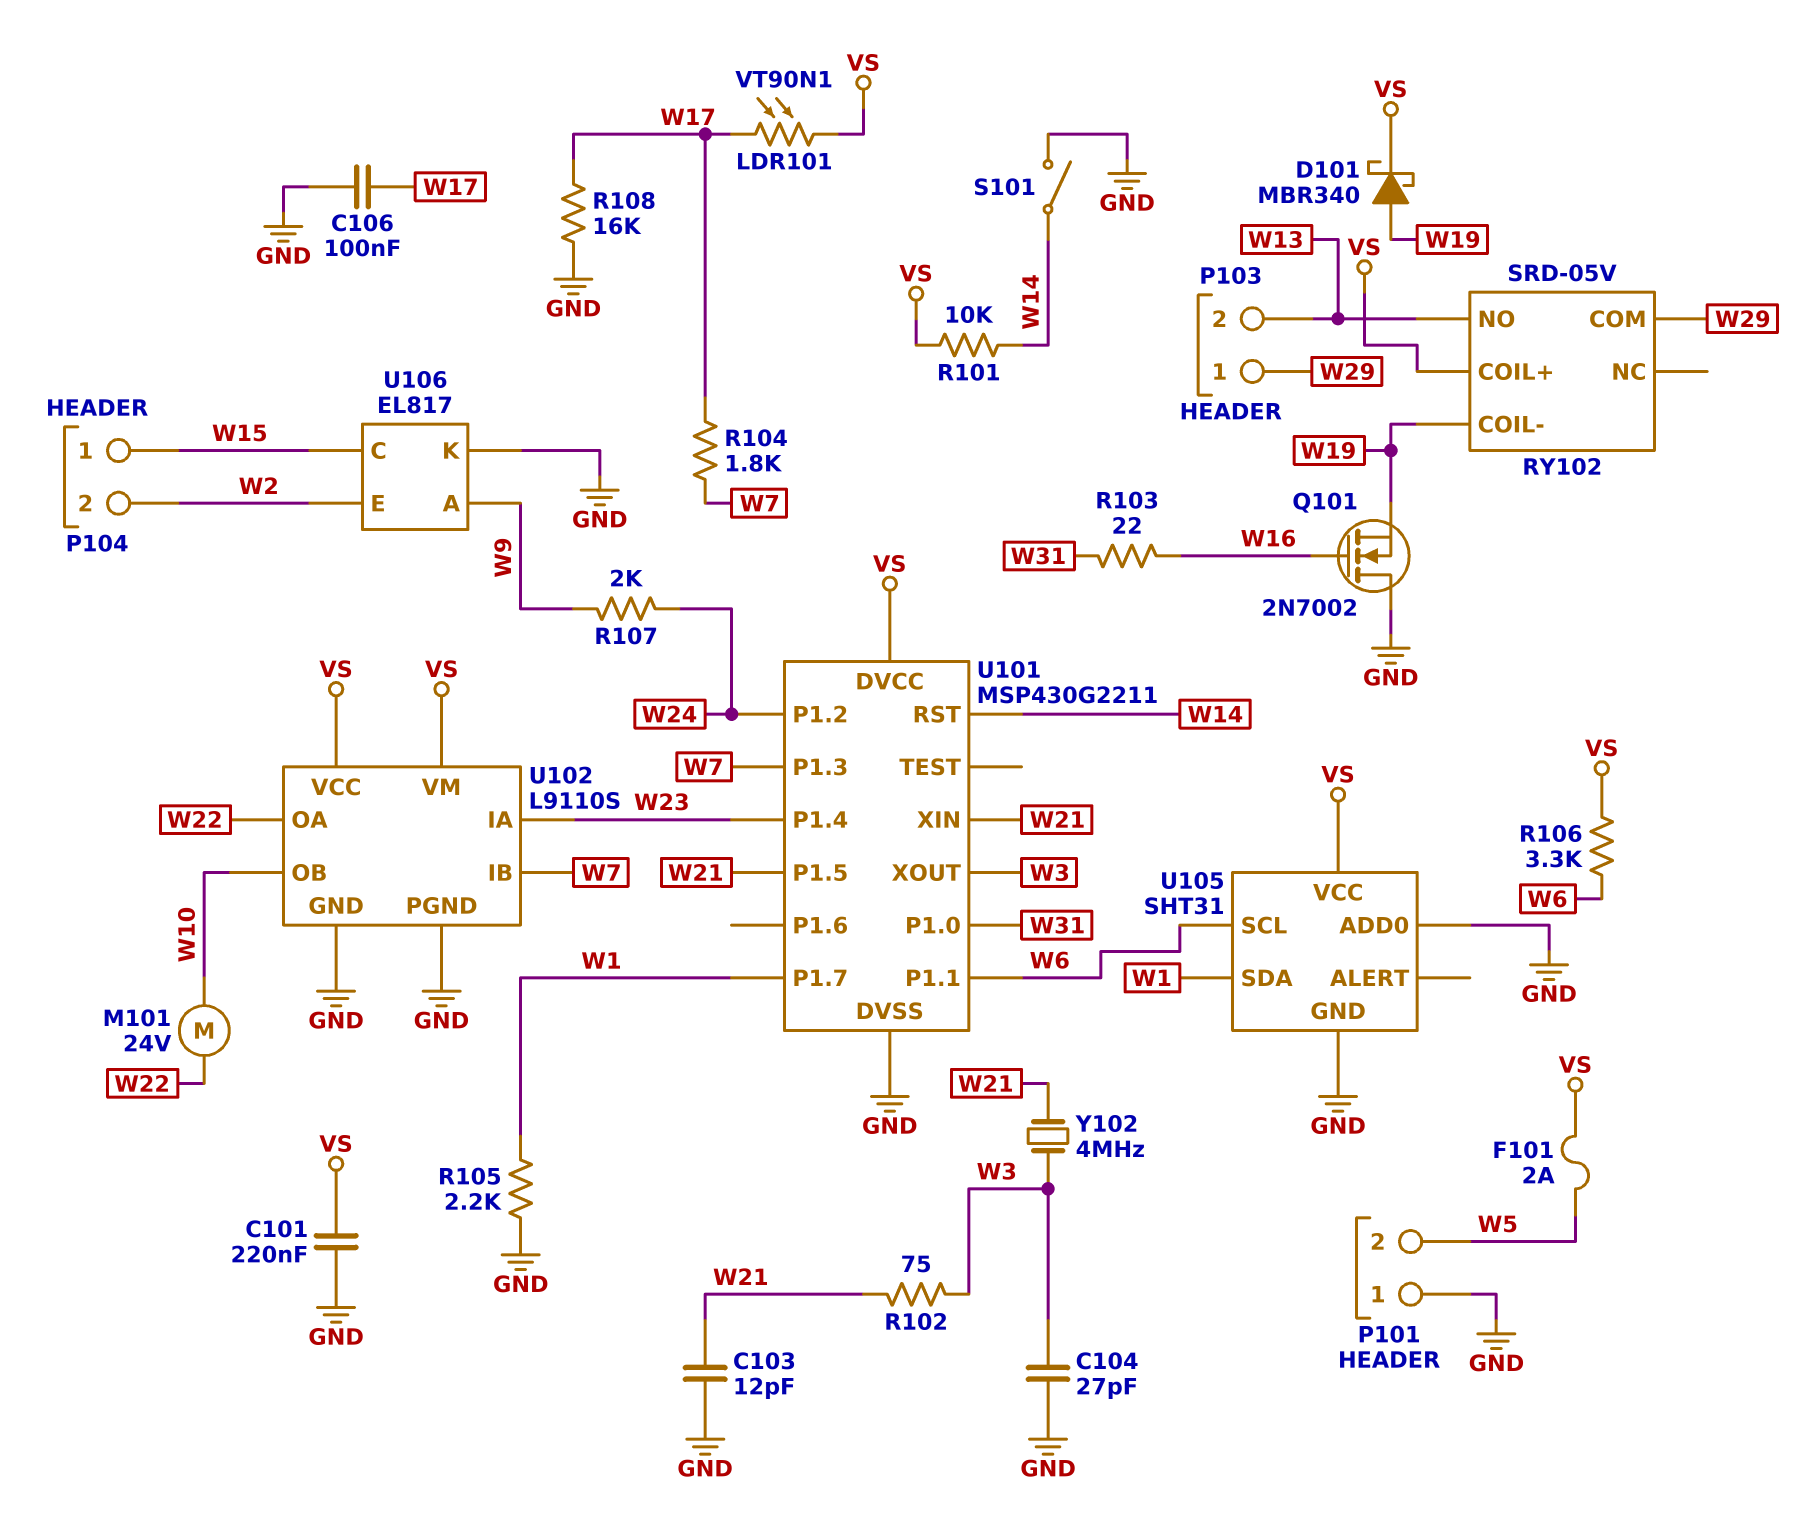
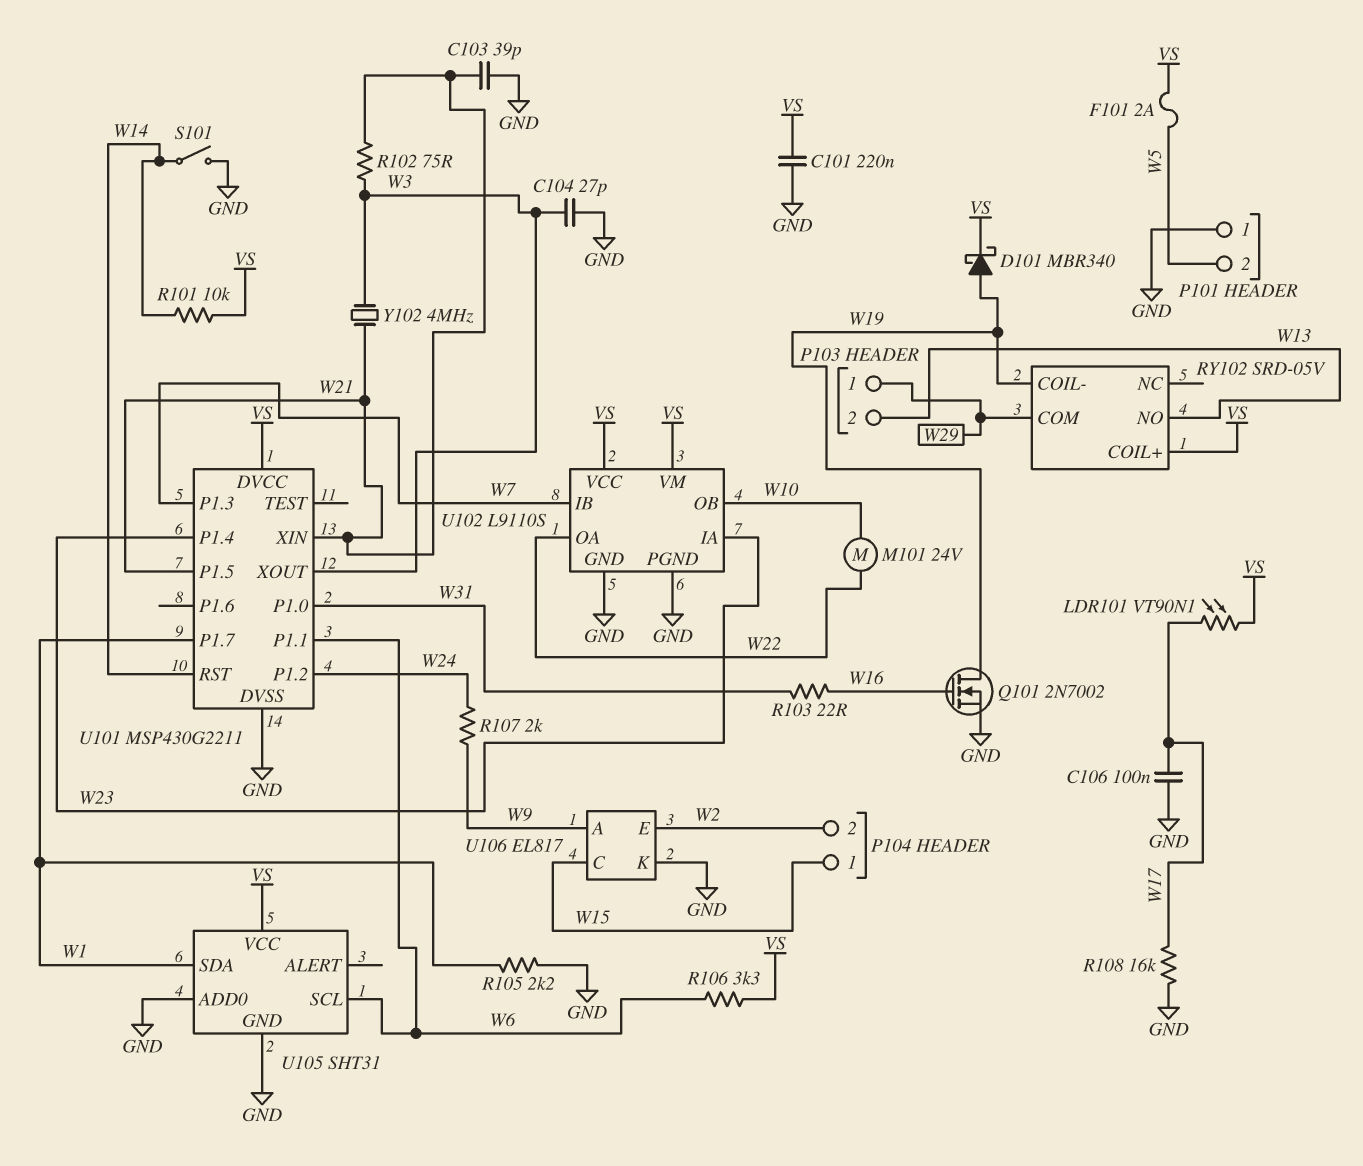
C103: 12pF (GND, W21) -> 39pF (GND, W21)
Q101: NMOS 2N7002 (G W16, D GND, S W19) -> NMOS 2N7002 (G W16, D W19, S GND)
R104: 1.8k (W7, W17) -> none

